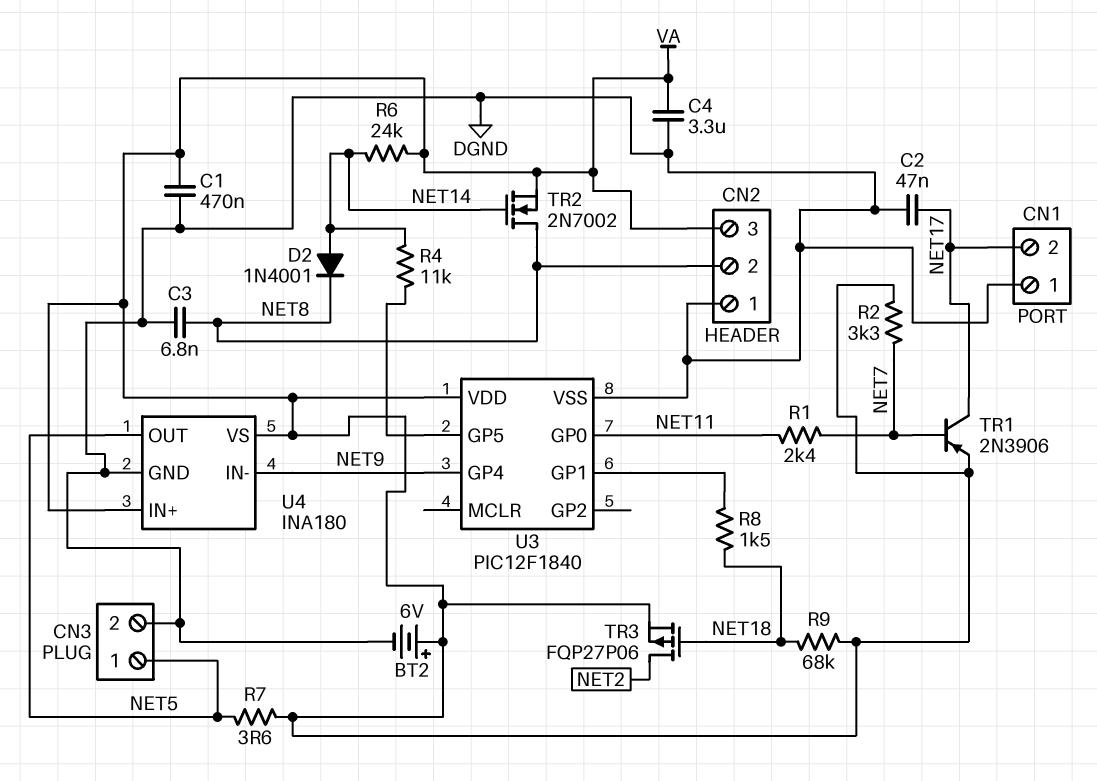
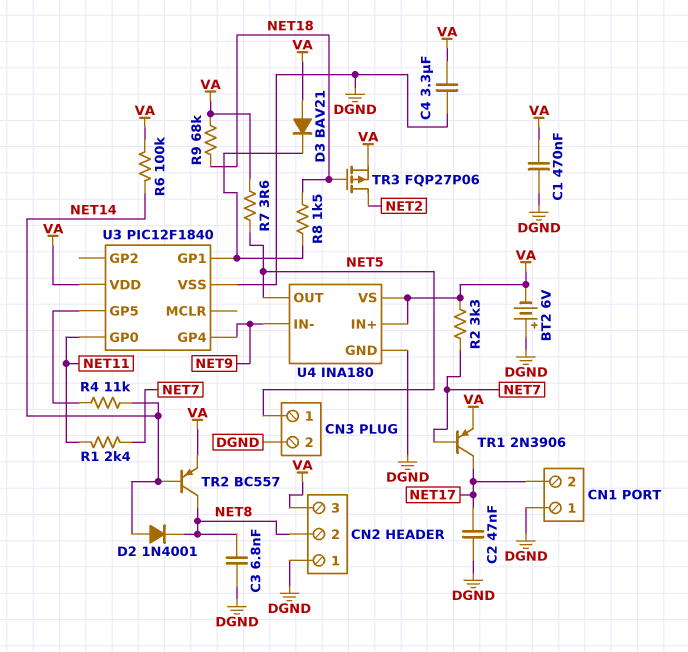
BT2: 6V (plus VA, minus DGND) -> 6V (plus DGND, minus VA)
D3: none -> diode BAV21 (A VA, K U3/GP1)
R6: 24k (NET14, VA) -> 100k (NET14, VA)
TR2: NMOS 2N7002 (G NET14, D NET8, S VA) -> PNP BC557 (B NET14, C NET8, E VA)

